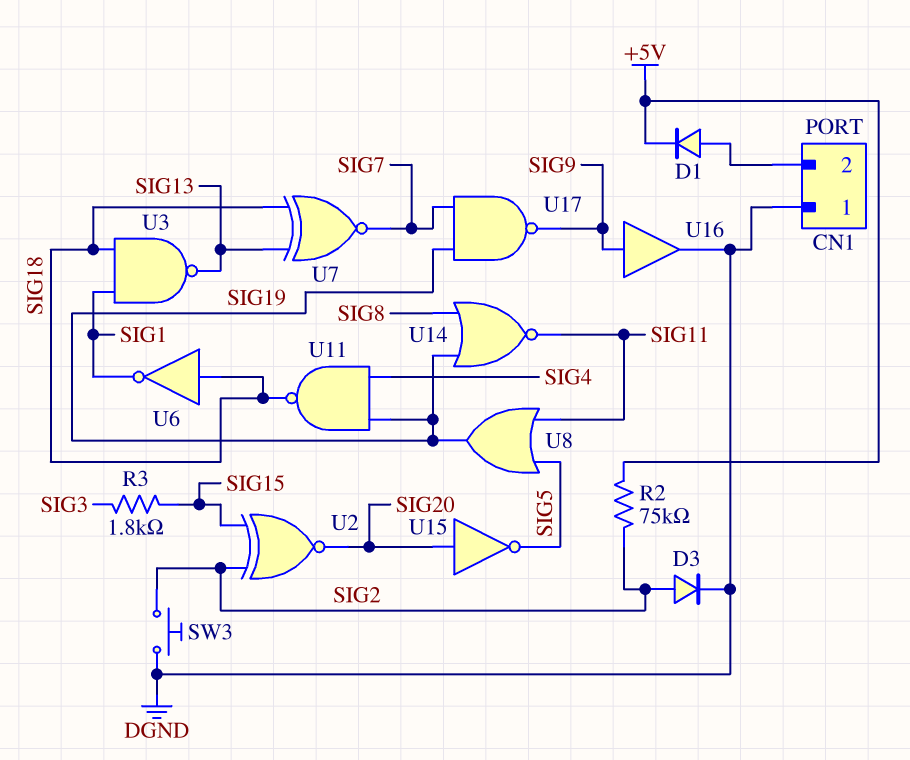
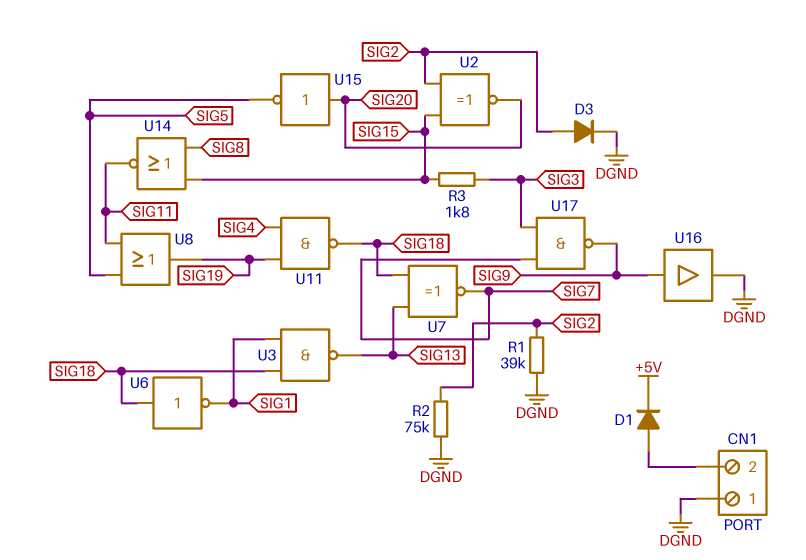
R1: none -> 39k (DGND, SIG2)
R2: 75k (+5V, SIG2) -> 75k (DGND, SIG2)
SW3: button (DGND, SIG2) -> none
U14: NOR (in SIG8, in SIG19, out SIG11) -> NOR (in SIG8, in SIG15, out SIG11)
U17: NAND (in SIG7, in SIG19, out SIG9) -> NAND (in SIG3, in SIG7, out SIG9)

